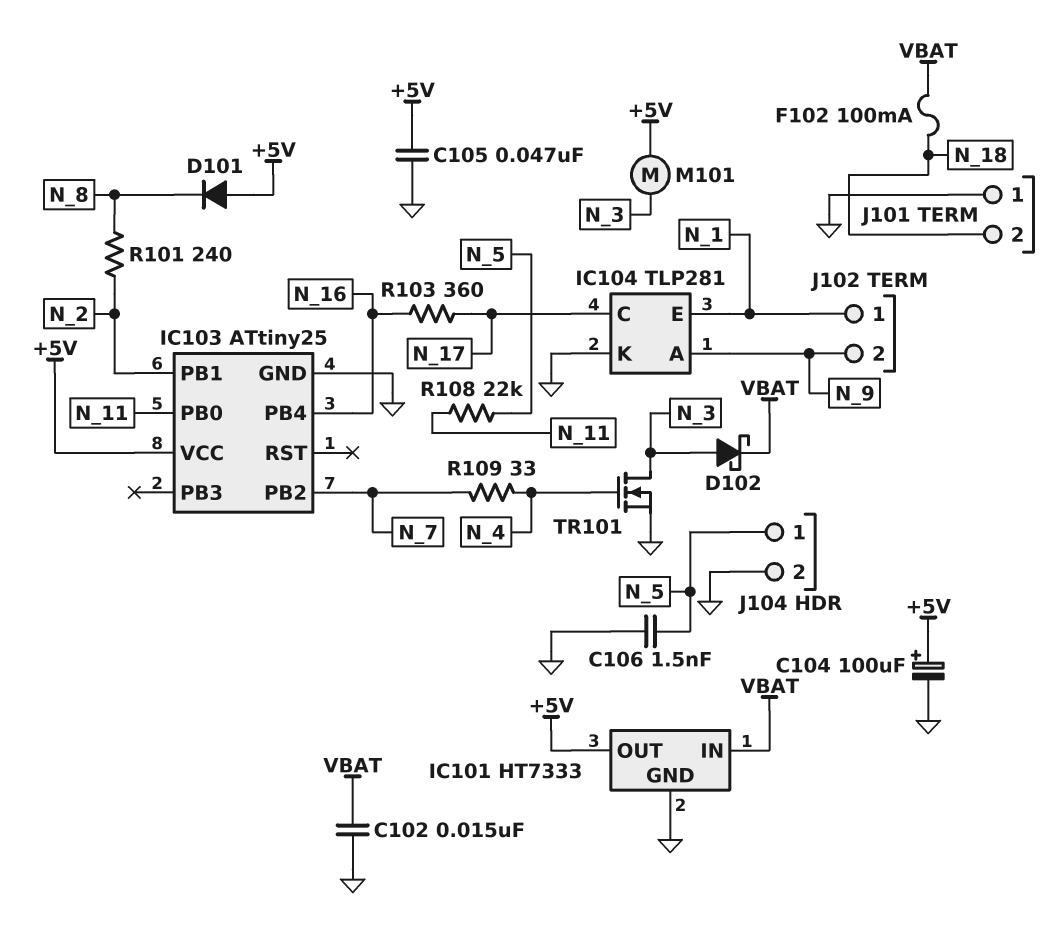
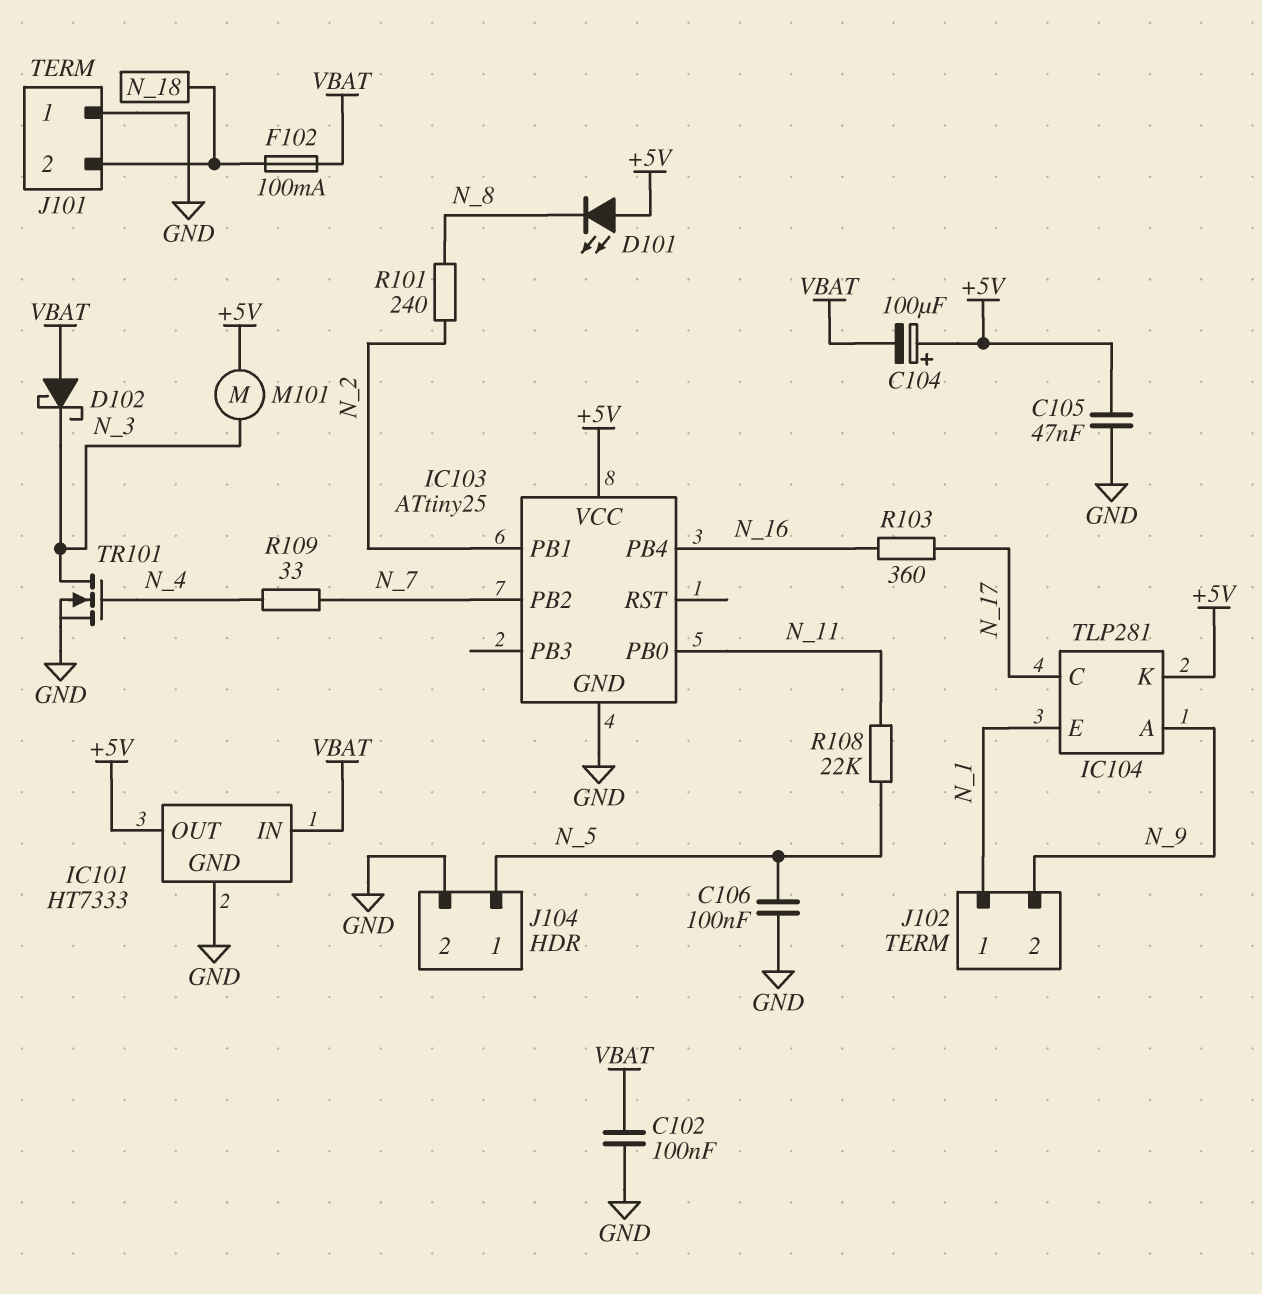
C102: 15nF (GND, VBAT) -> 100nF (GND, VBAT)
C104: 100uF (plus +5V, minus GND) -> 100uF (plus +5V, minus VBAT)
C106: 1.5nF (GND, N_5) -> 100nF (GND, N_5)
D101: diode (A +5V, K N_8) -> LED (A +5V, K N_8)
D102: schottky (A N_3, K VBAT) -> schottky (A VBAT, K N_3)
IC104 pin K: GND -> +5V

